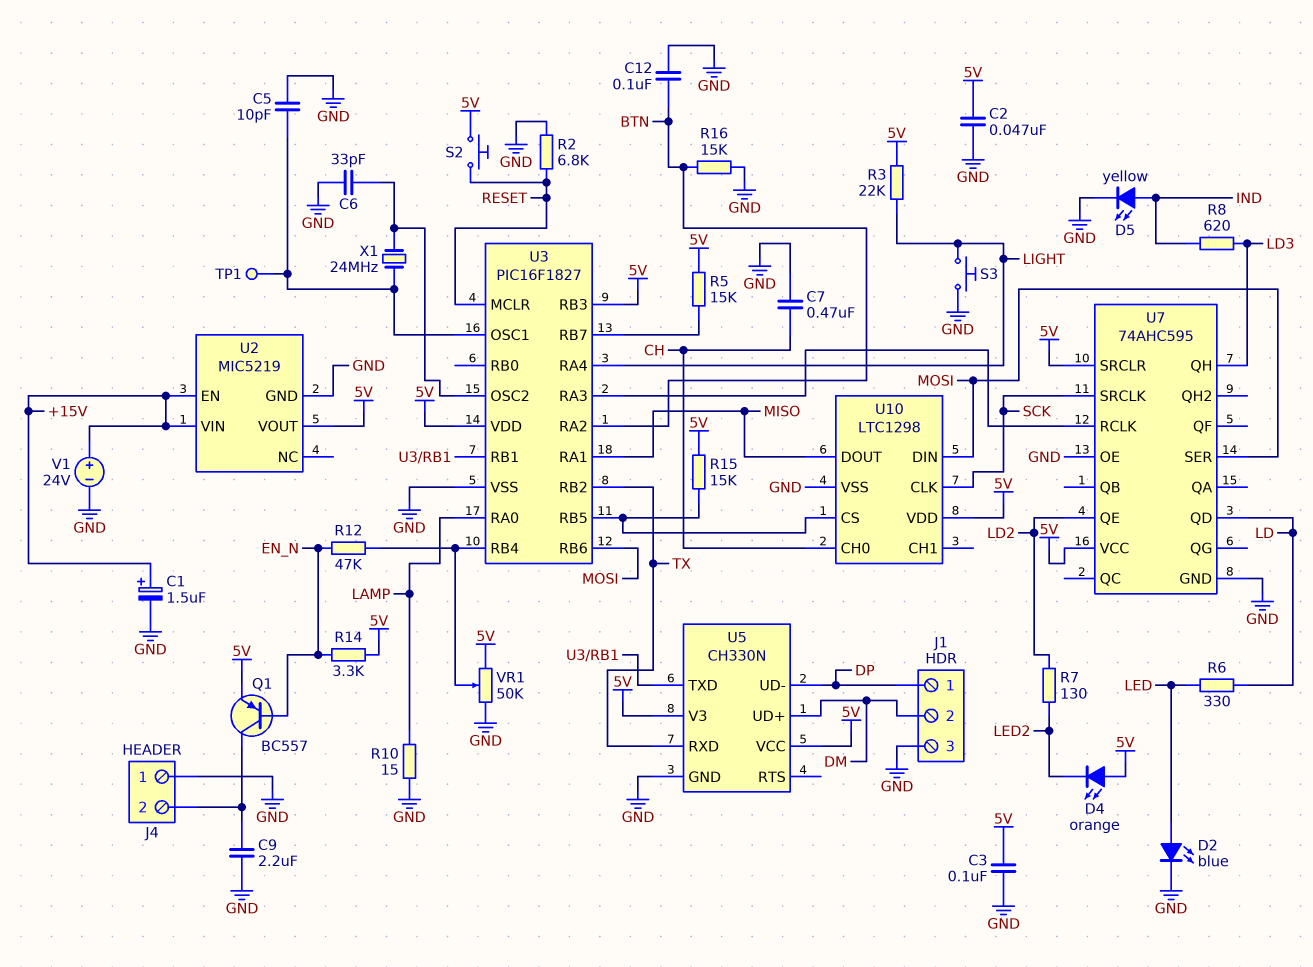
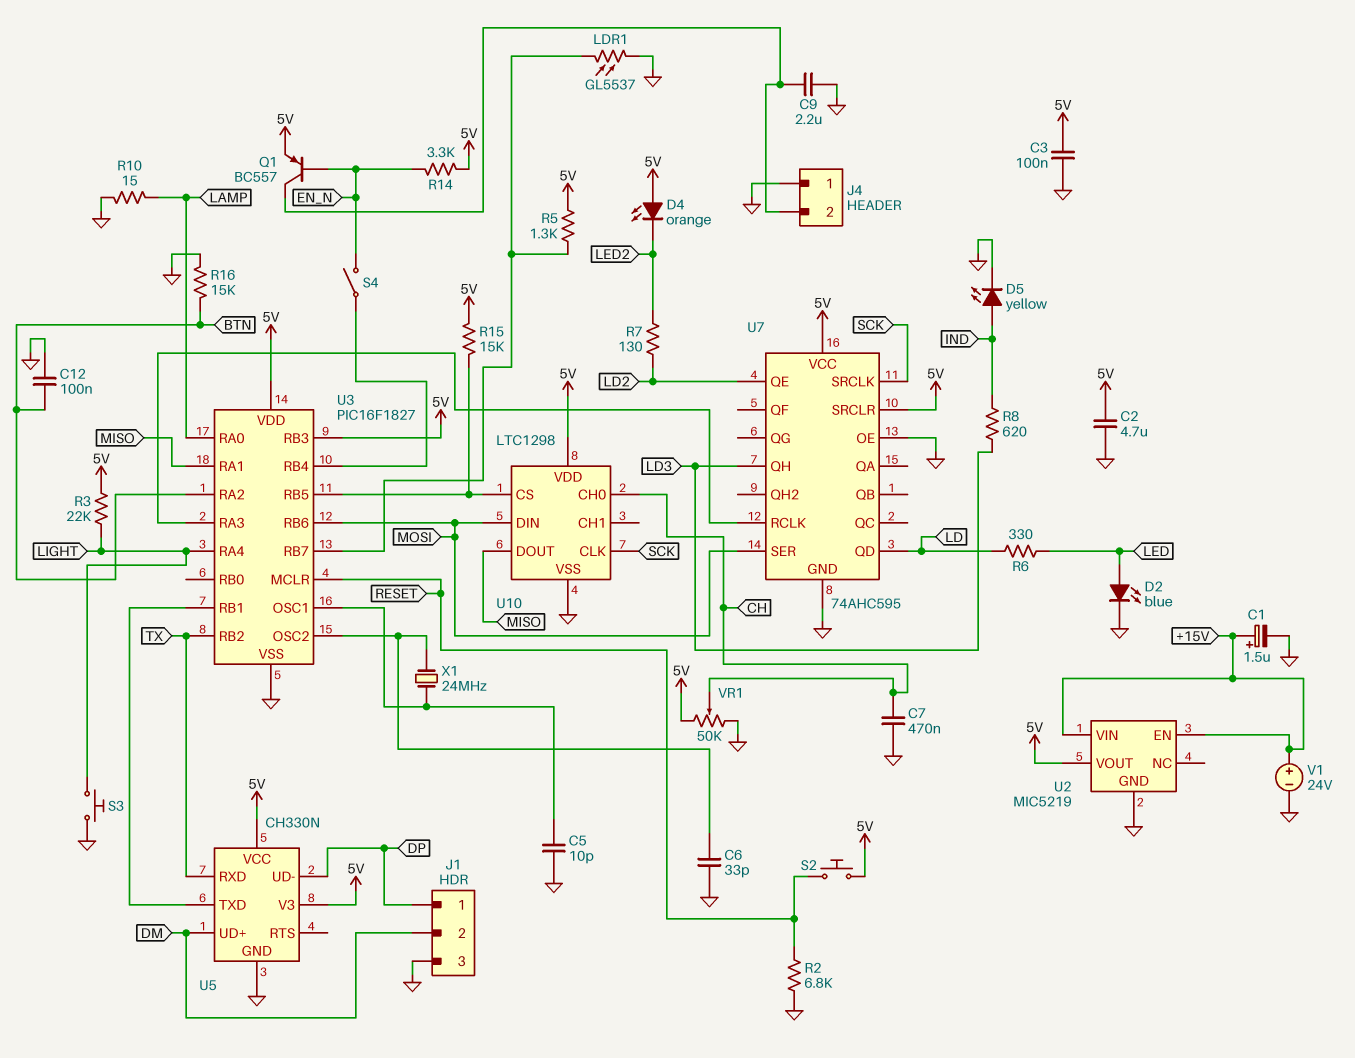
C2: 47nF (5V, GND) -> 4.7uF (5V, GND)
LDR1: none -> GL5537 (GND, U3/RB7)
R5: 15k (5V, U3/RB7) -> 1.3k (5V, U3/RB7)
R12: 47k (EN_N, U3/RB4) -> none
S4: none -> switch (EN_N, U3/RB4)
TP1: test point (U3/OSC1) -> none
VR1: 50k (5V, GND, wiper U3/RB4) -> 50k (5V, GND, wiper CH)

